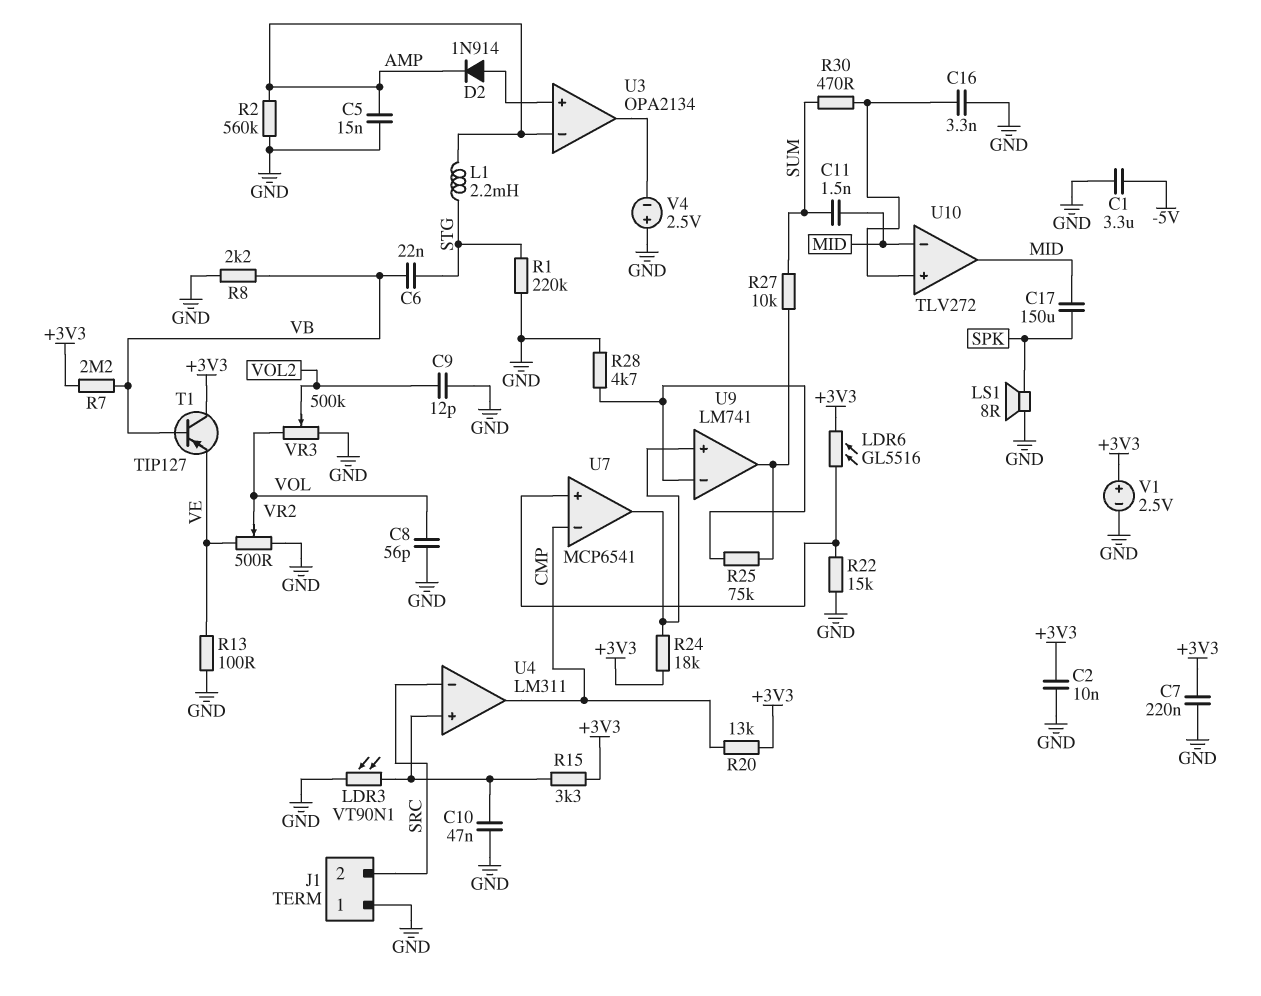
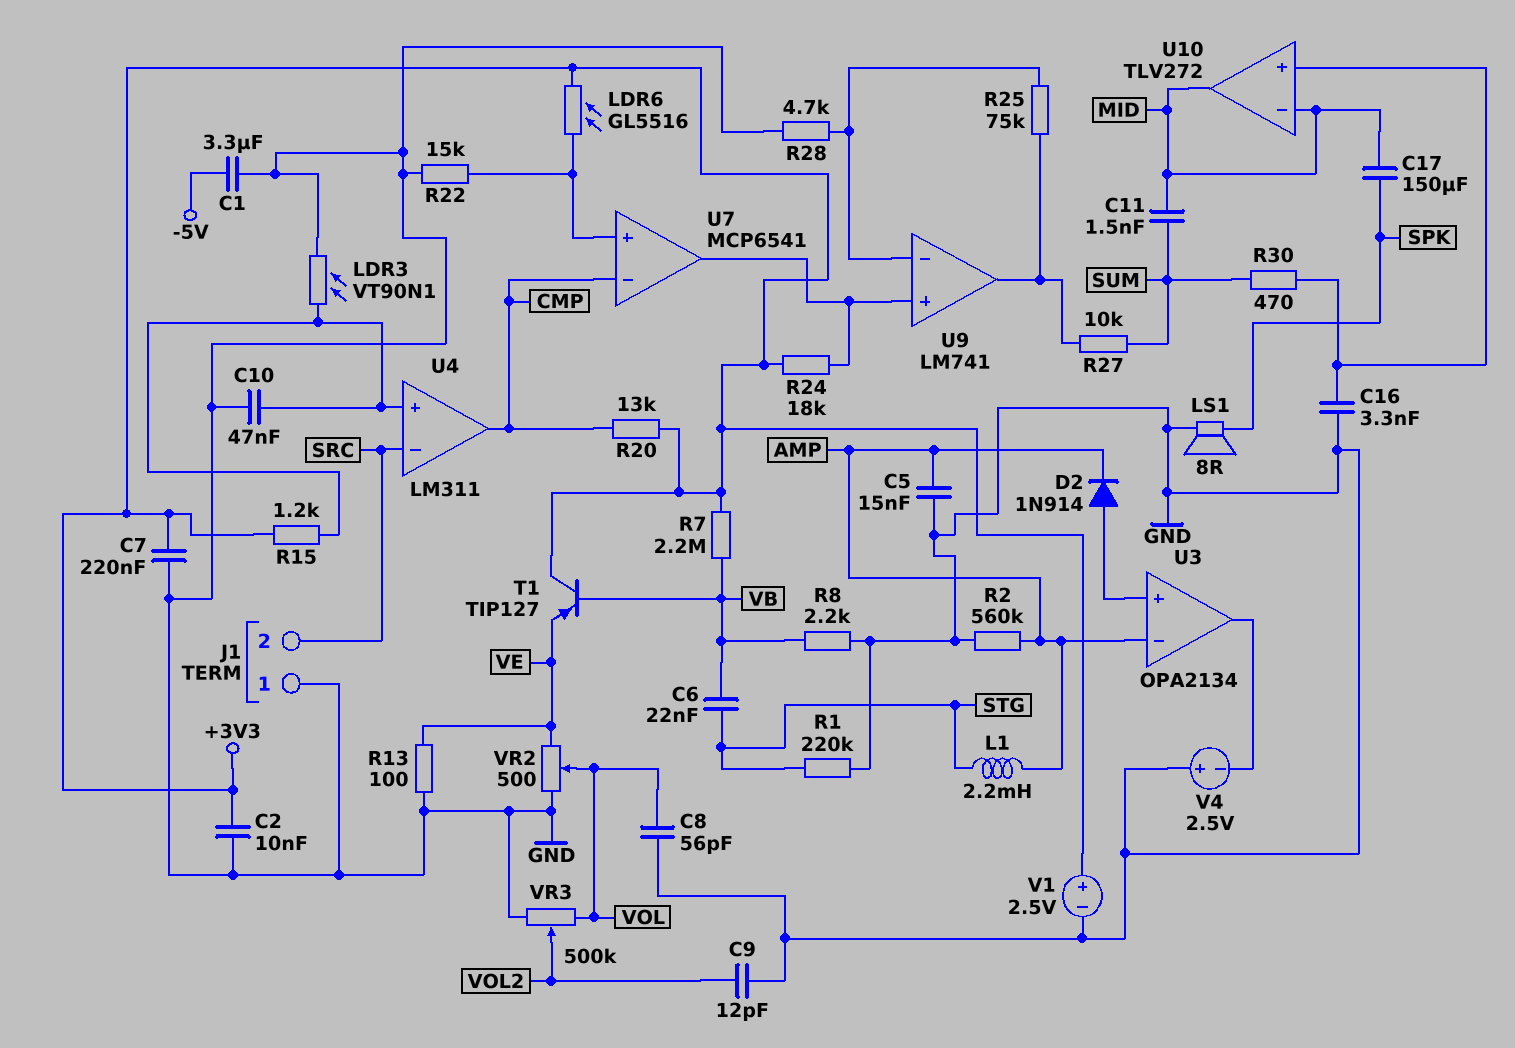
R15: 3.3k (+3V3, U4/in+) -> 1.2k (+3V3, U4/in+)

